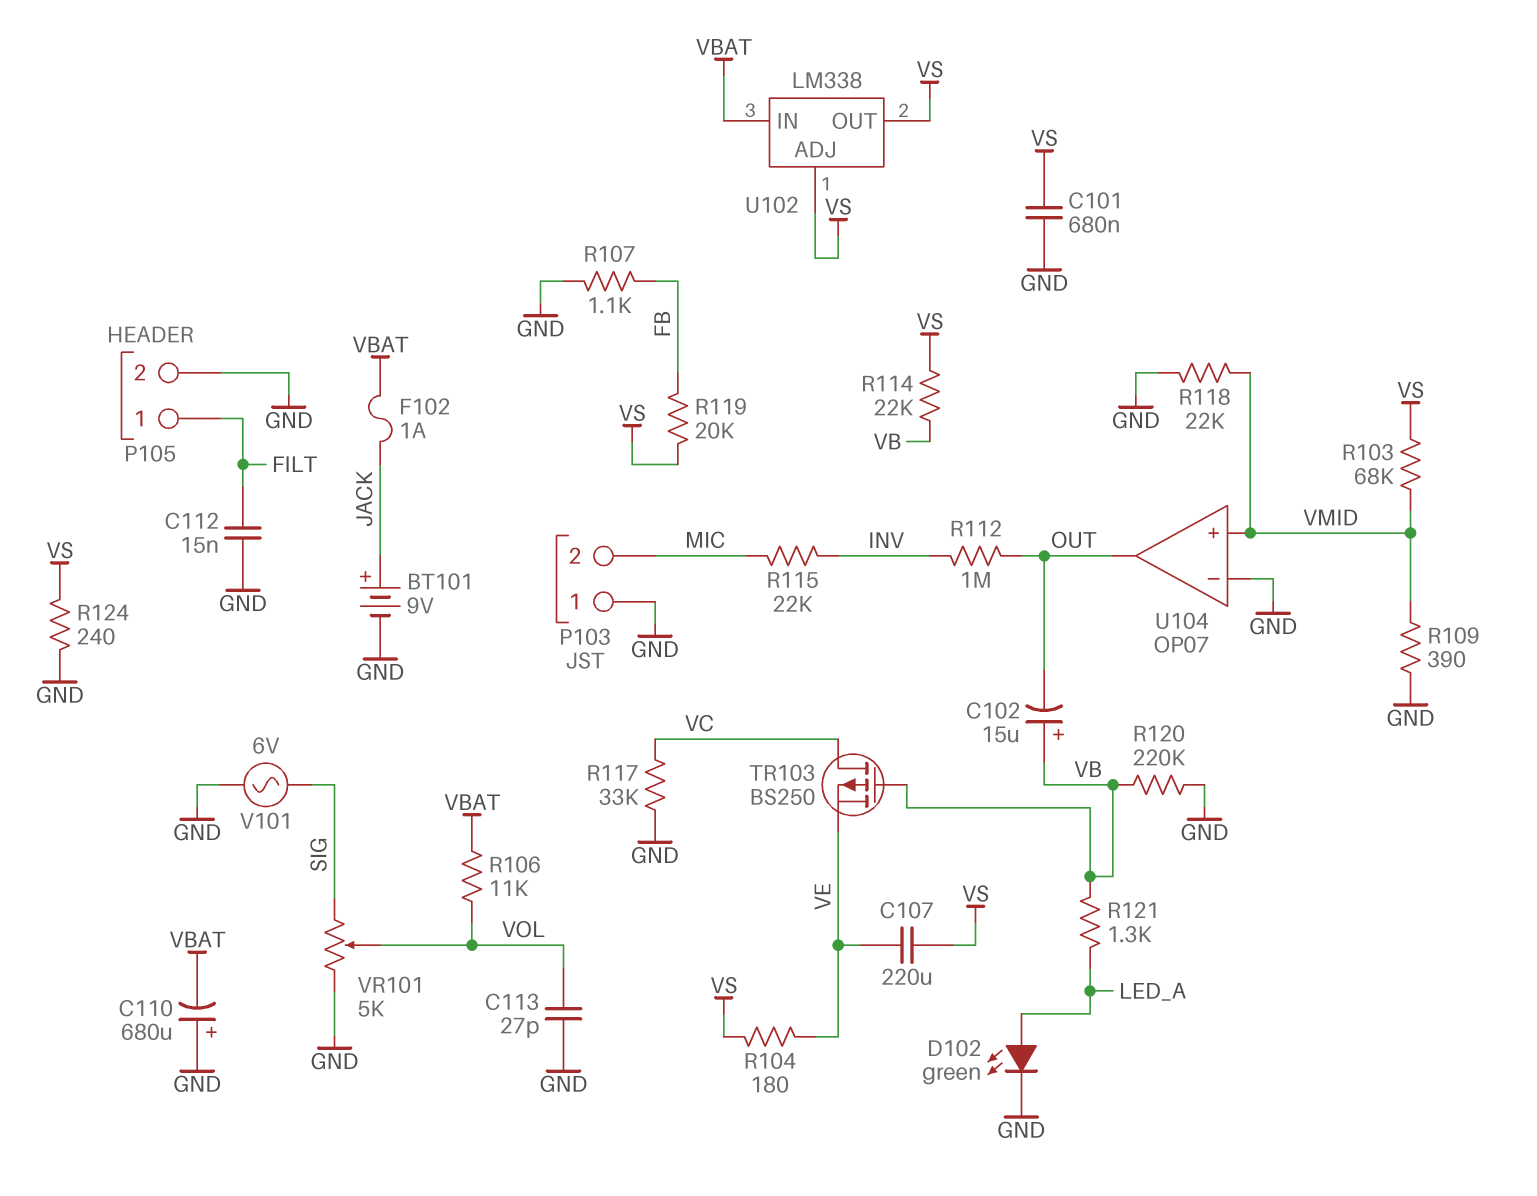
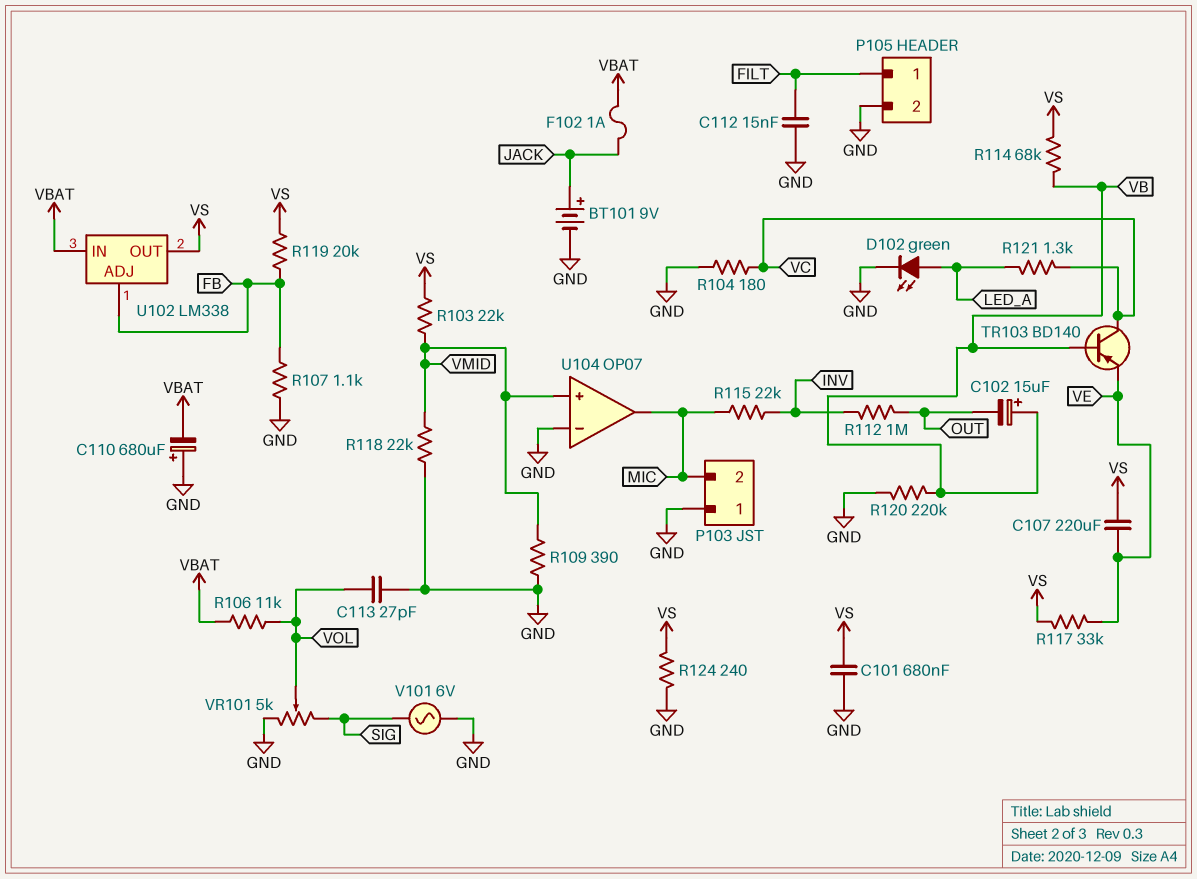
R103: 68k (VMID, VS) -> 22k (VMID, VS)
R104: 180 (VE, VS) -> 180 (GND, VC)
R114: 22k (VB, VS) -> 68k (VB, VS)
R117: 33k (GND, VC) -> 33k (VE, VS)
R121: 1.3k (LED_A, VB) -> 1.3k (LED_A, VC)
TR103: PMOS BS250 (G VB, D VC, S VE) -> PNP BD140 (B VB, C VC, E VE)
U102 pin ADJ: VS -> FB
U104 pin out: OUT -> MIC

